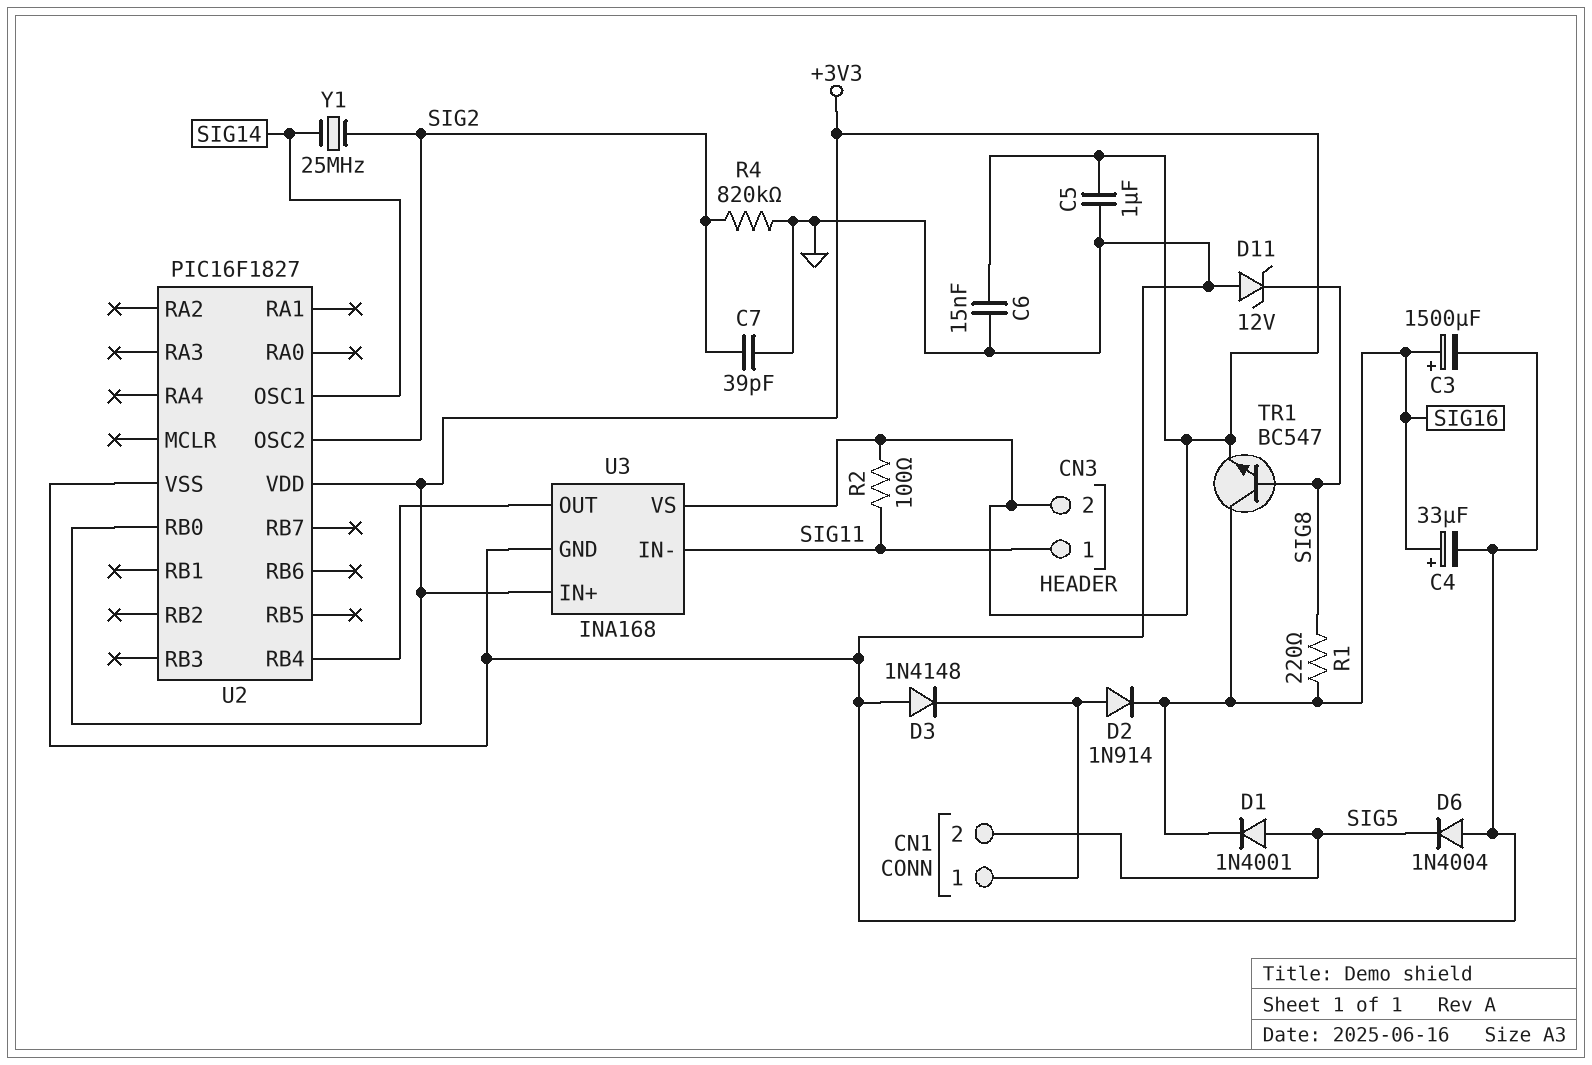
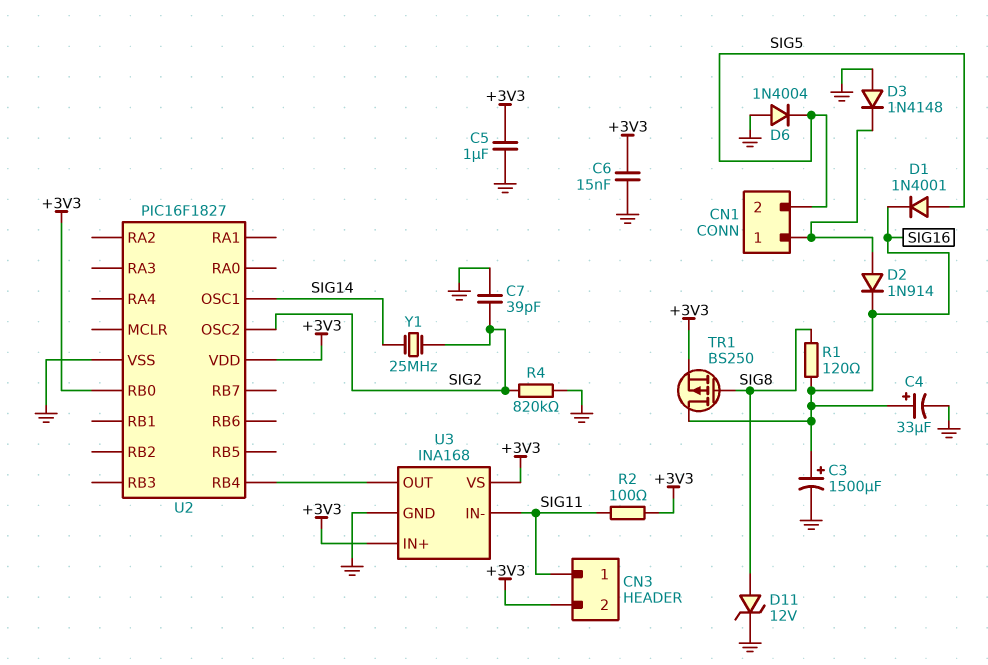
D11: zener 12V (A GND, K SIG8) -> zener 12V (A SIG8, K GND)
R1: 220 (SIG8, SIG16) -> 120 (SIG8, SIG16)
TR1: NPN BC547 (B SIG8, C SIG16, E +3V3) -> PMOS BS250 (G SIG8, D SIG16, S +3V3)

